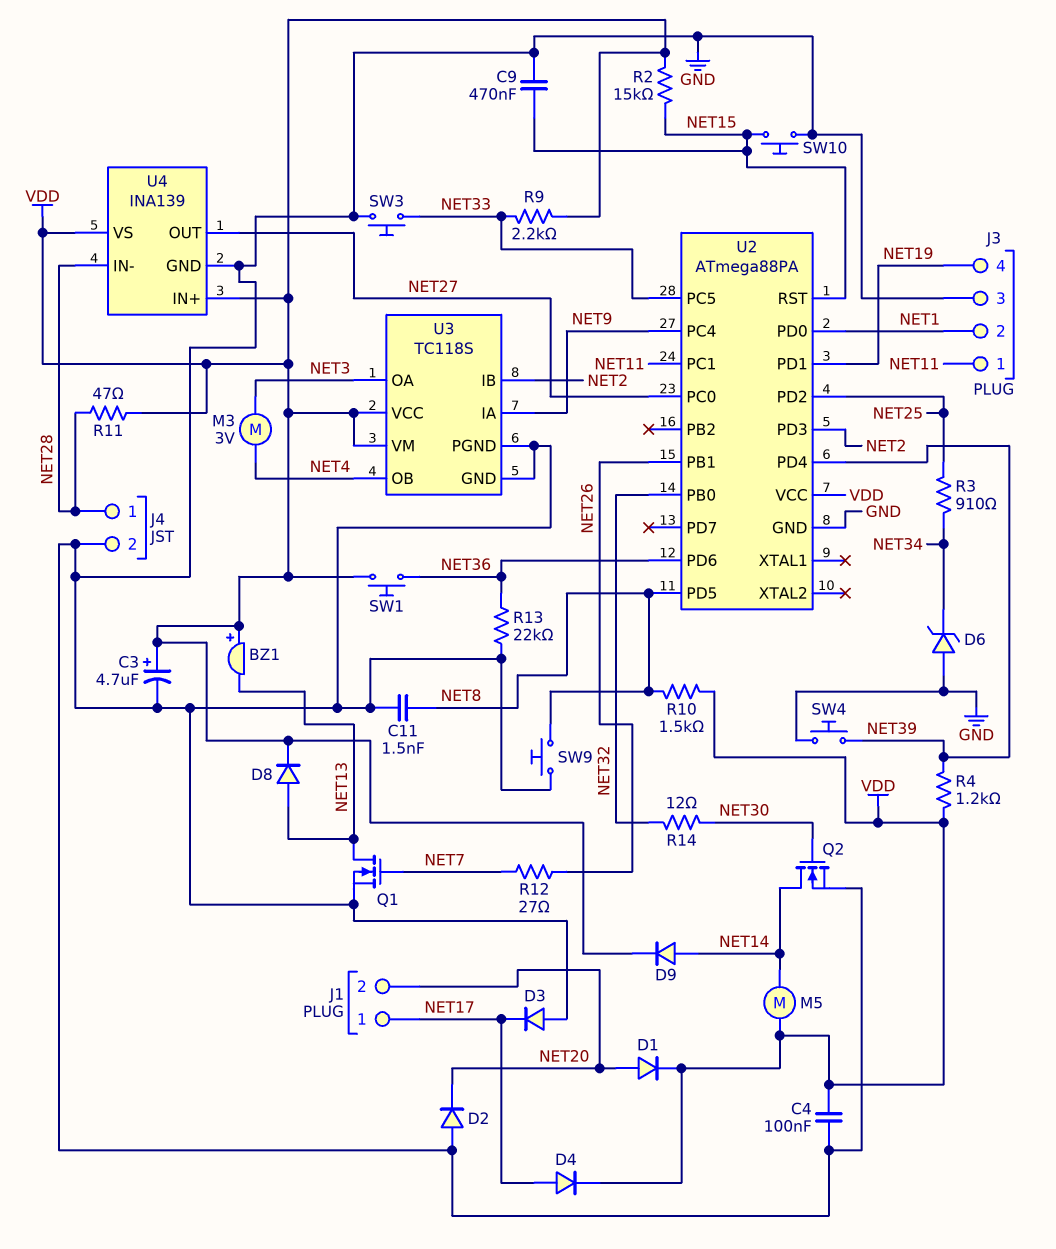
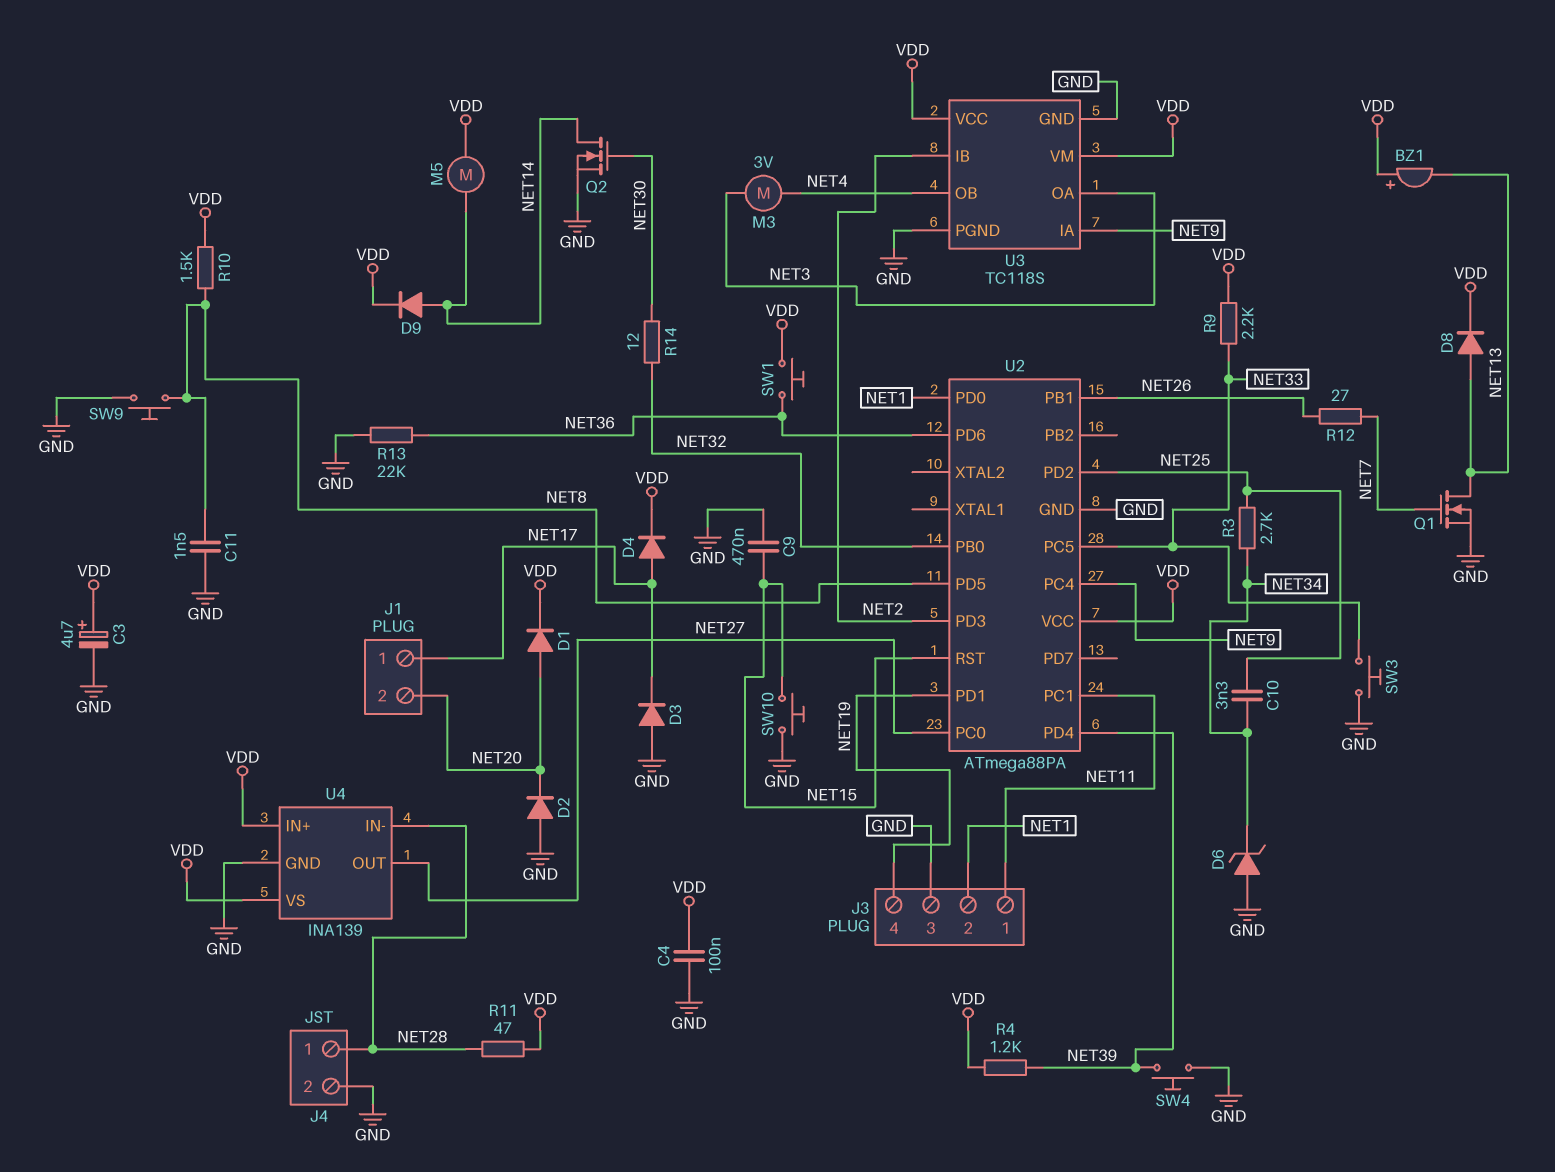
C10: none -> 3.3nF (NET25, NET34)
R2: 15k (NET15, VDD) -> none
R3: 910 (NET25, NET34) -> 2.7k (NET25, NET34)

